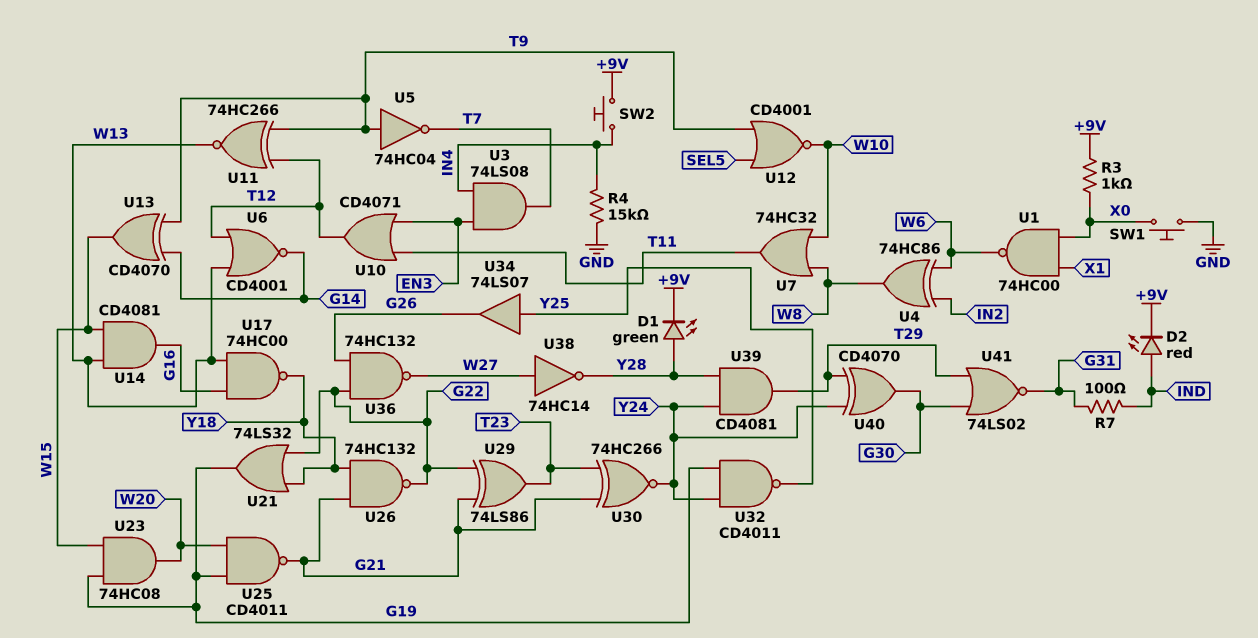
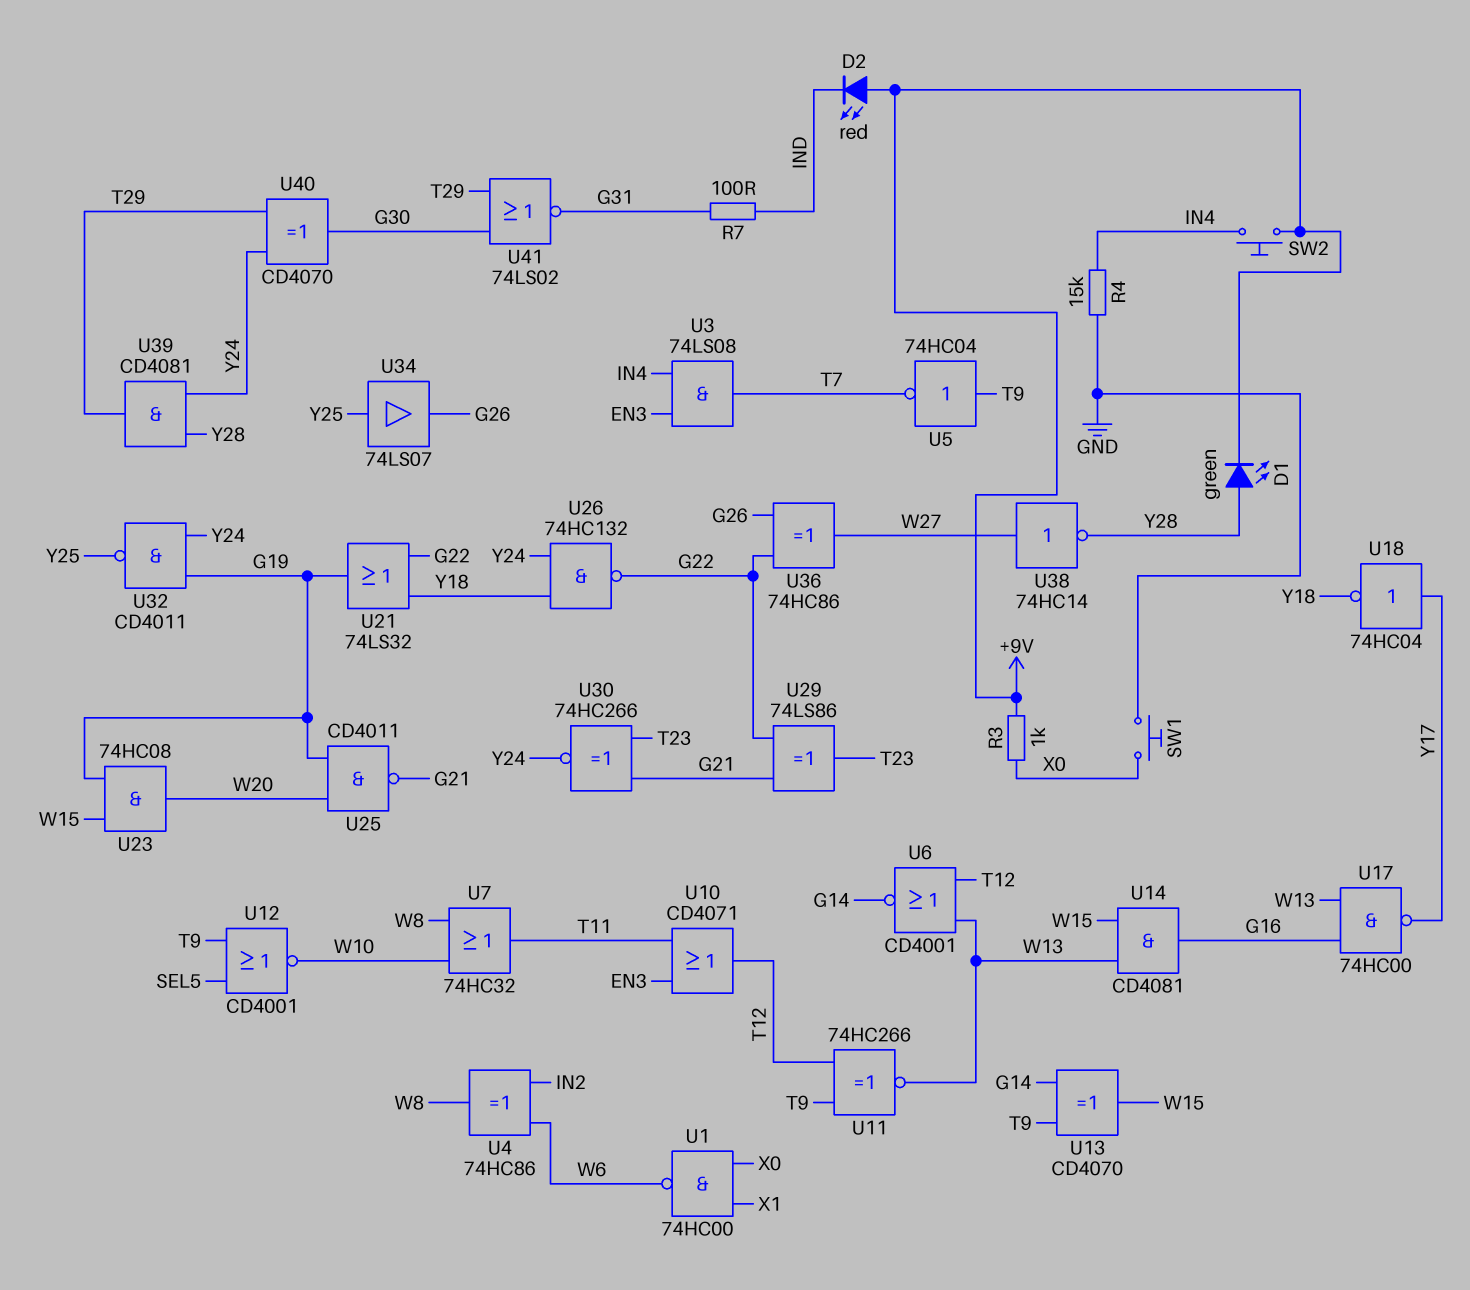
D2: LED red (A IND, K +9V) -> LED red (A +9V, K IND)
U17: NAND 74HC00 (in G16, in W13, out Y18) -> NAND 74HC00 (in G16, in W13, out Y17)
U18: none -> NOT 74HC04 (in Y17, out Y18)
U26: NAND 74HC132 (in G21, in Y18, out G22) -> NAND 74HC132 (in Y18, in Y24, out G22)
U36: NAND 74HC132 (in G22, in G26, out W27) -> XOR 74HC86 (in G22, in G26, out W27)

